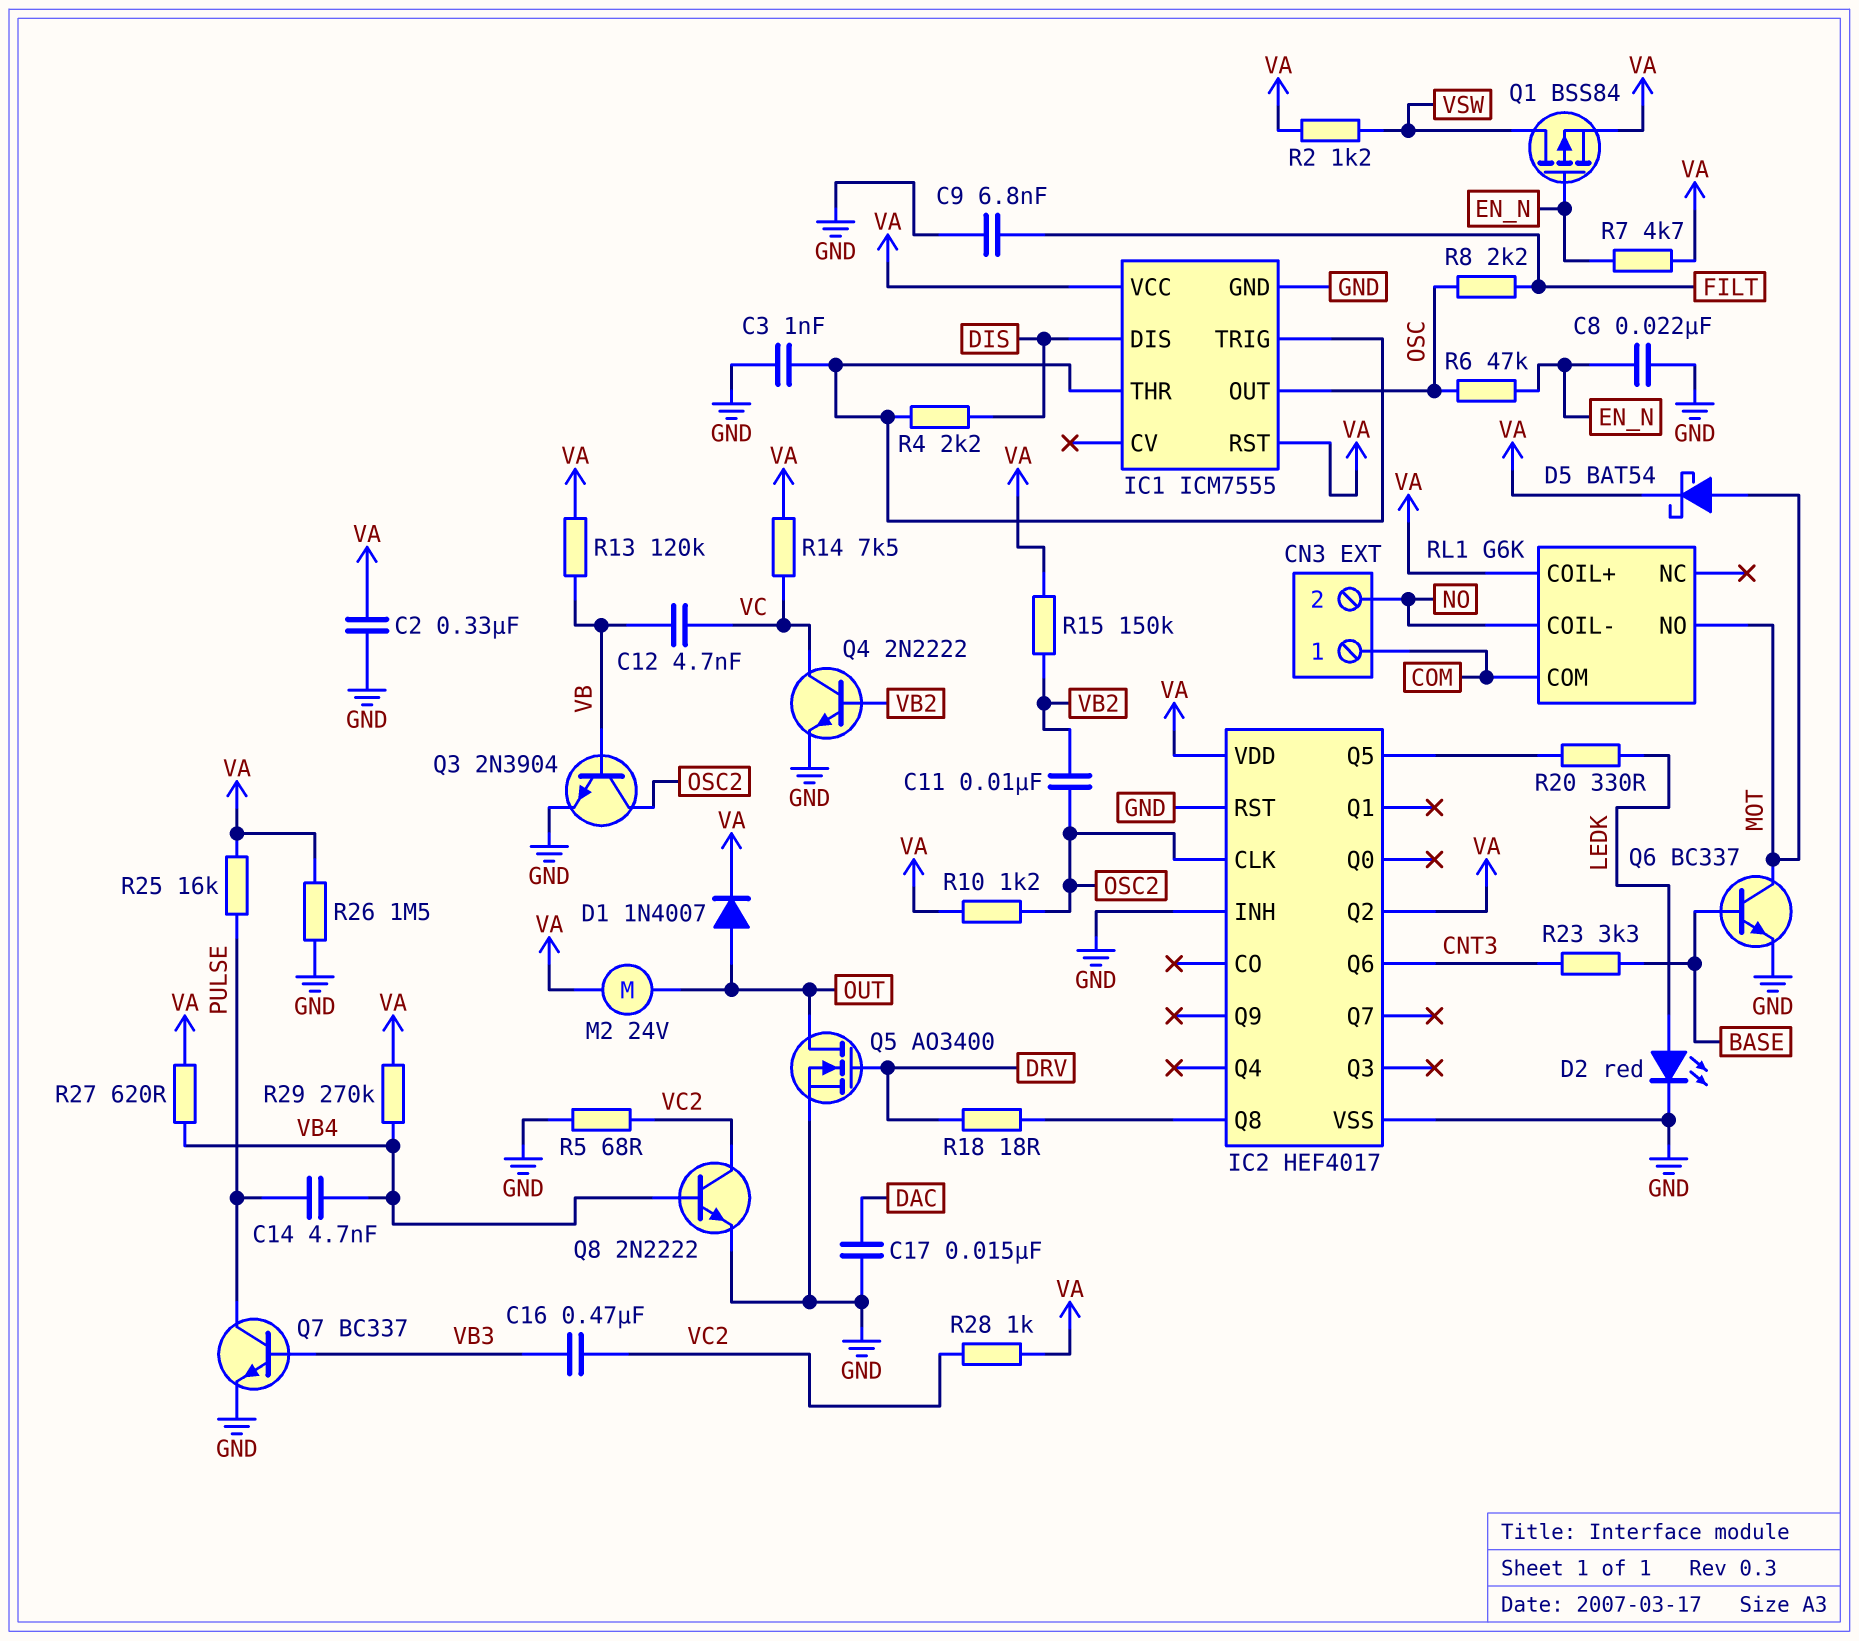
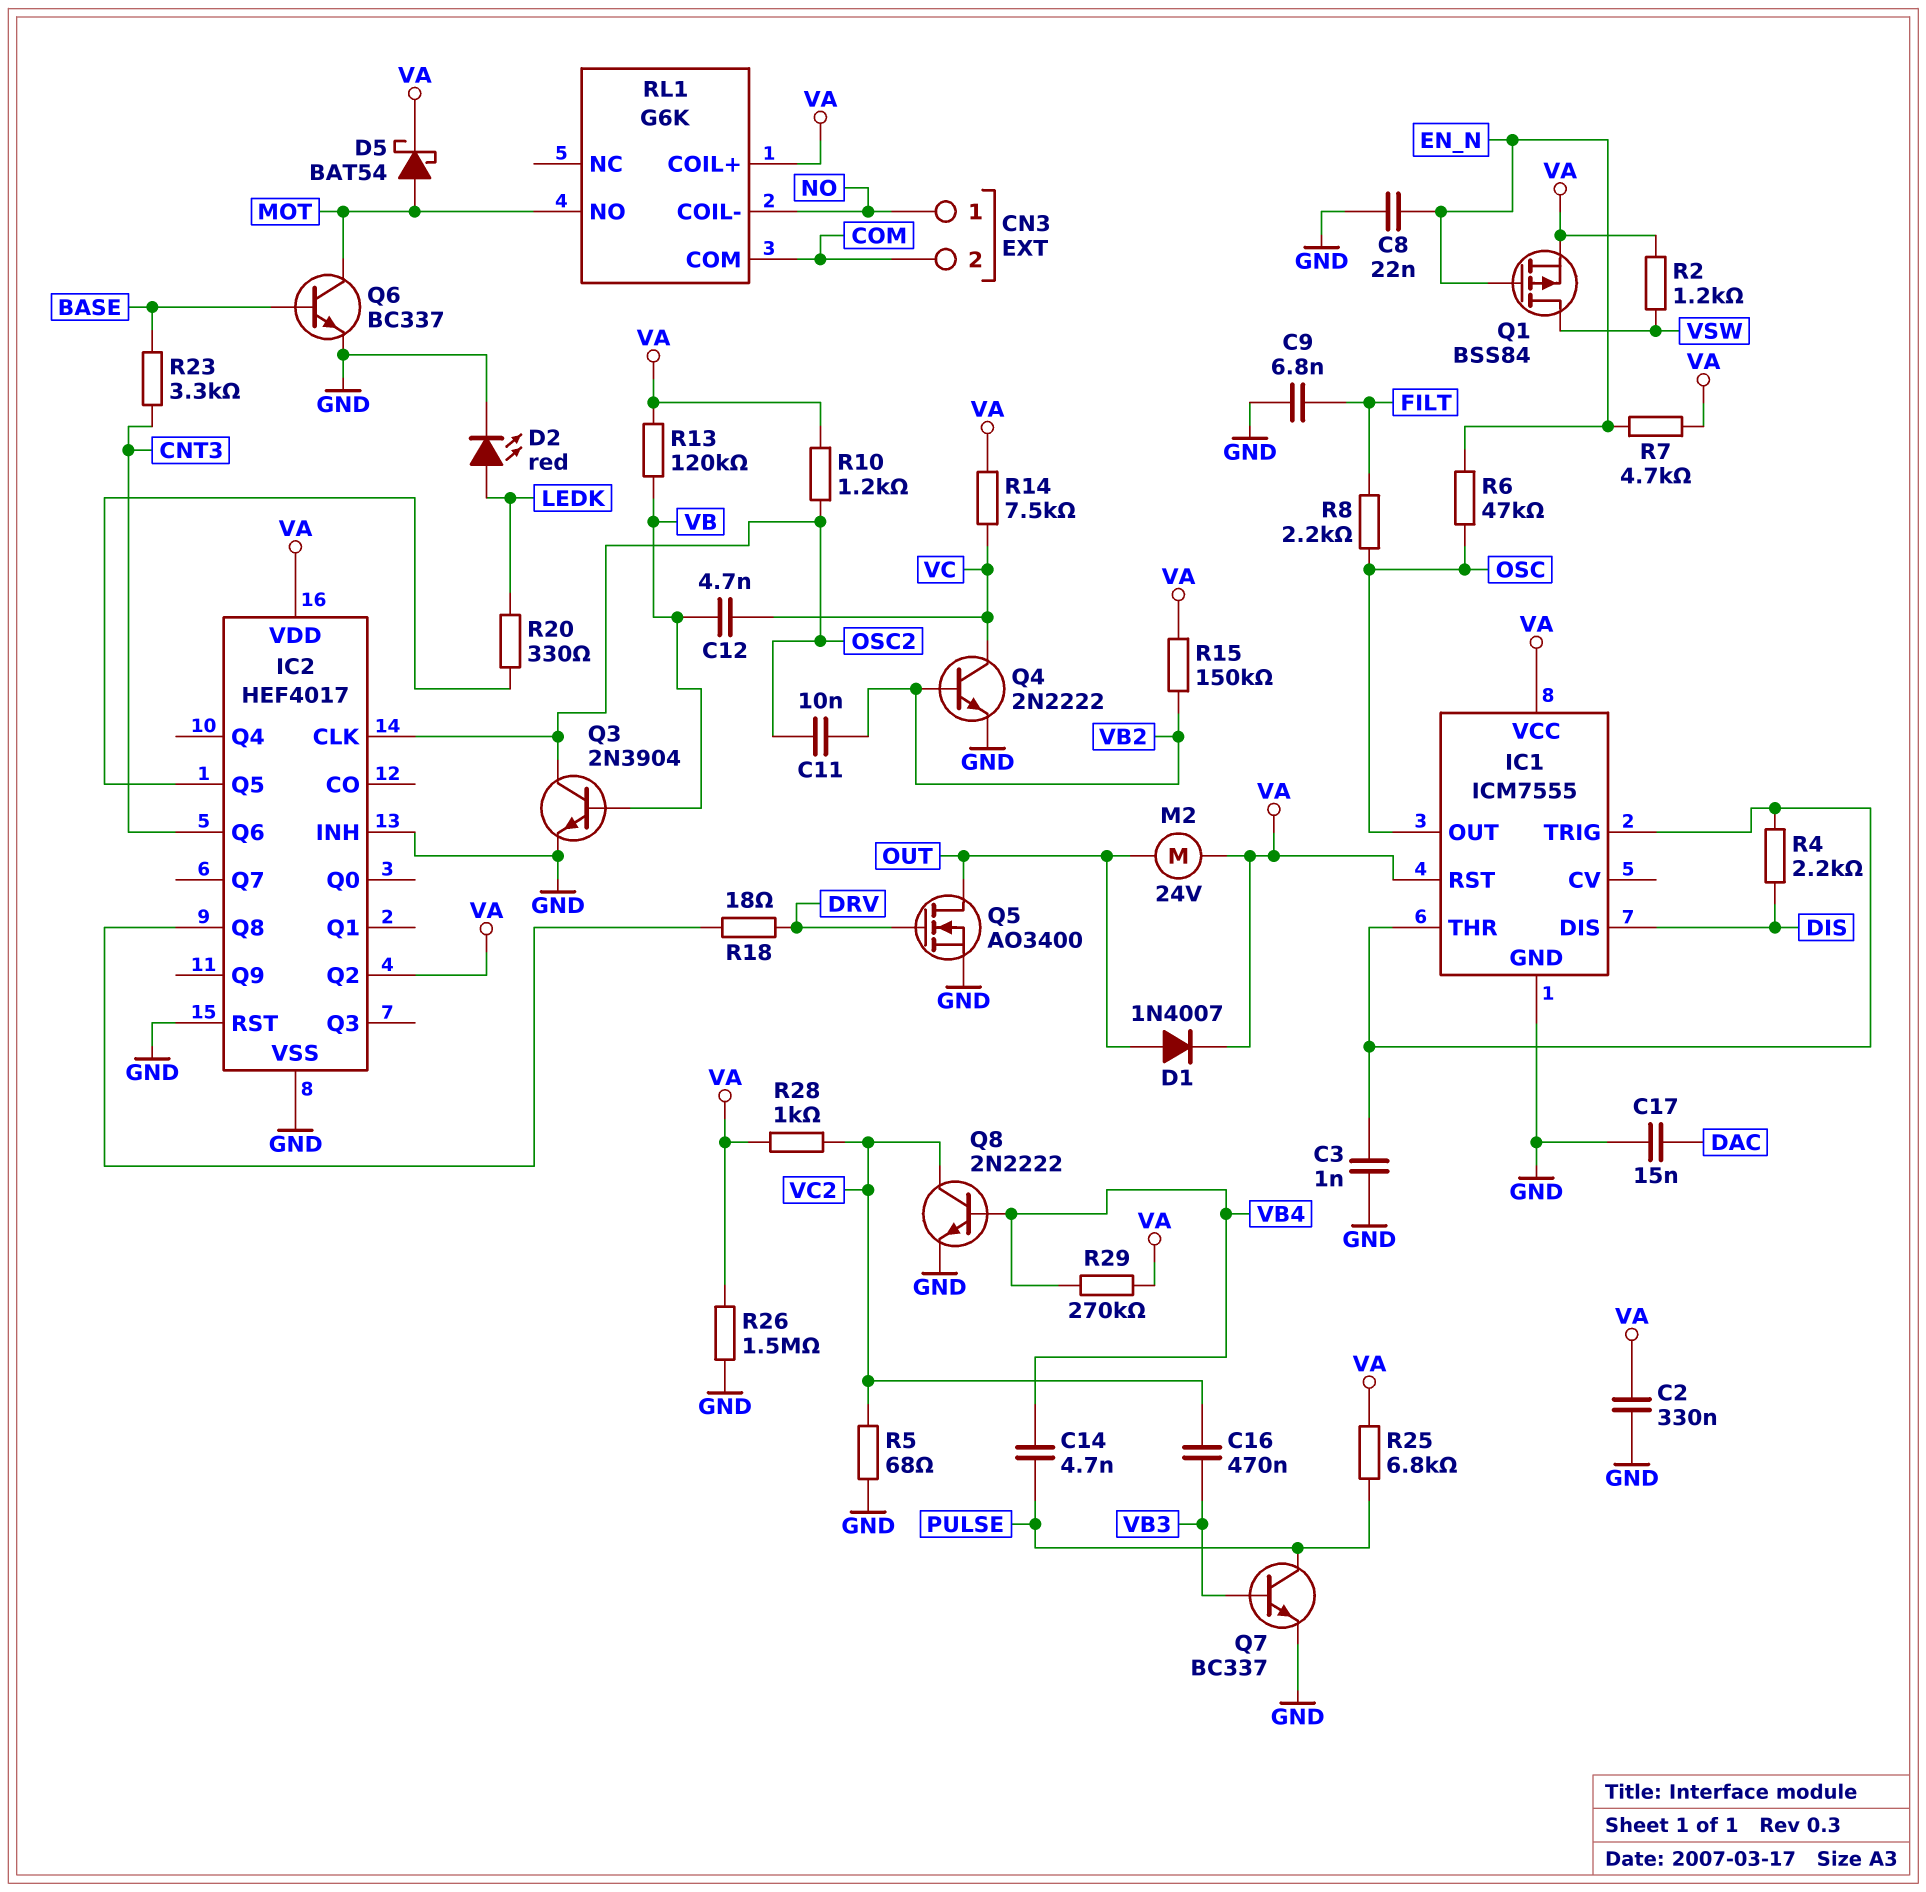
CN3 pin 1: COM -> NO
CN3 pin 2: NO -> COM
R25: 16k (PULSE, VA) -> 6.8k (PULSE, VA)
R27: 620 (VA, VB4) -> none

